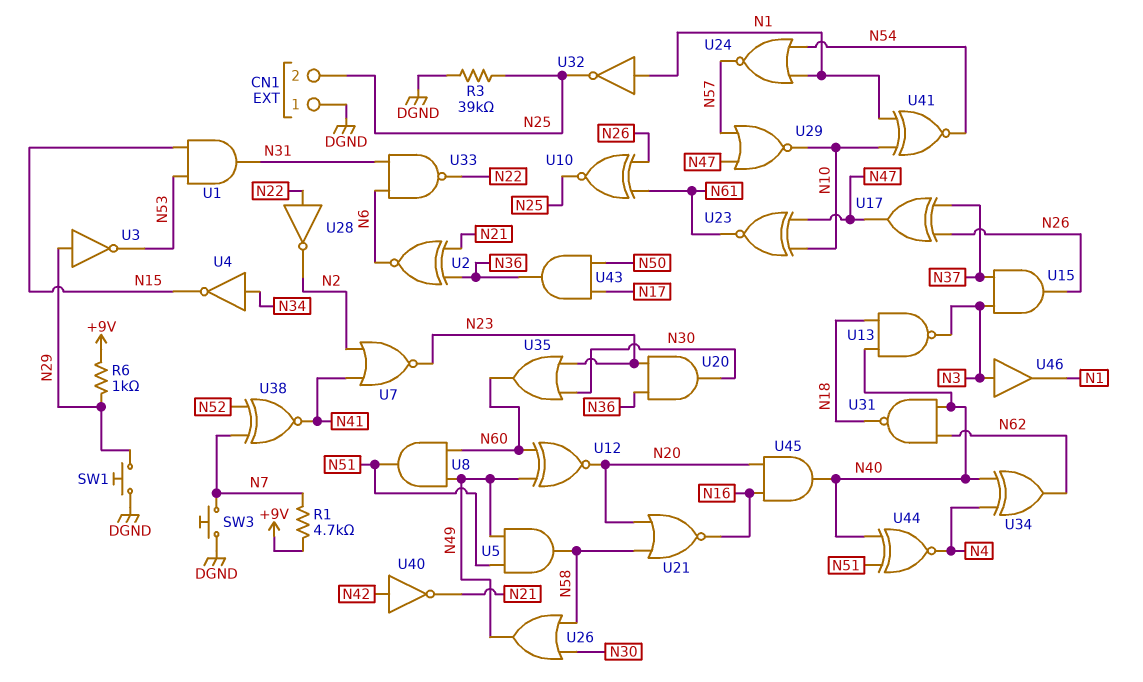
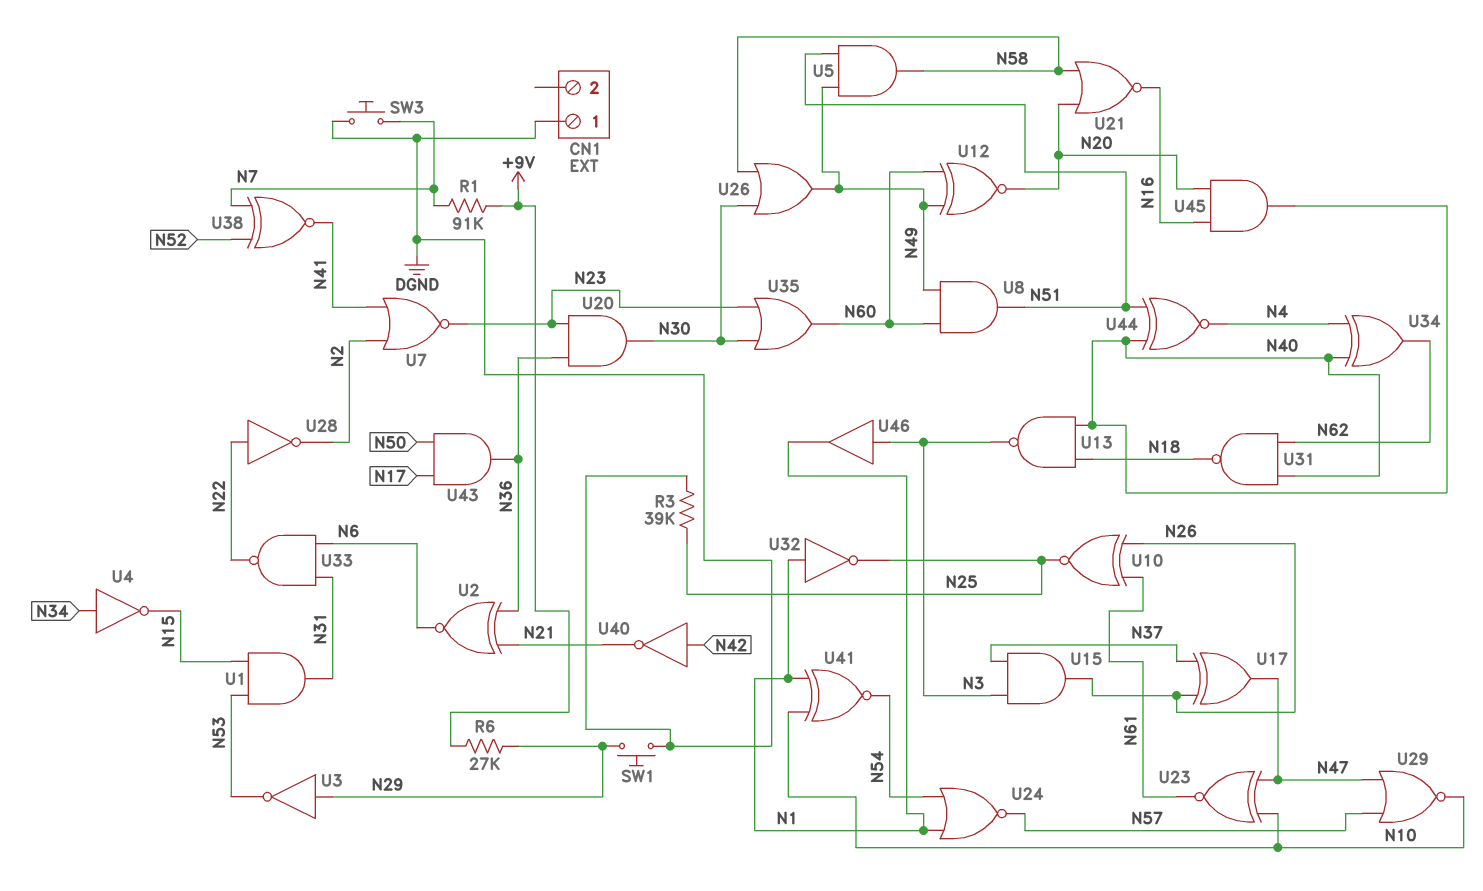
CN1 pin 2: N25 -> none
R1: 4.7k (+9V, N7) -> 91k (+9V, N7)
R6: 1k (+9V, N29) -> 27k (+9V, N29)

